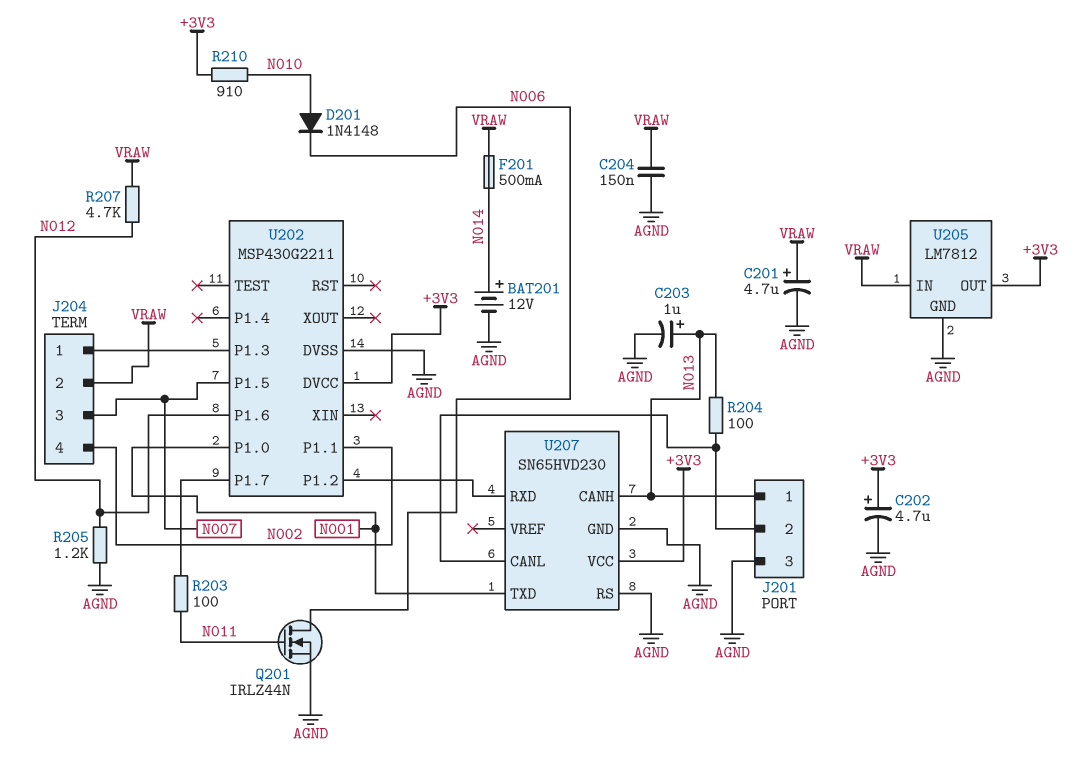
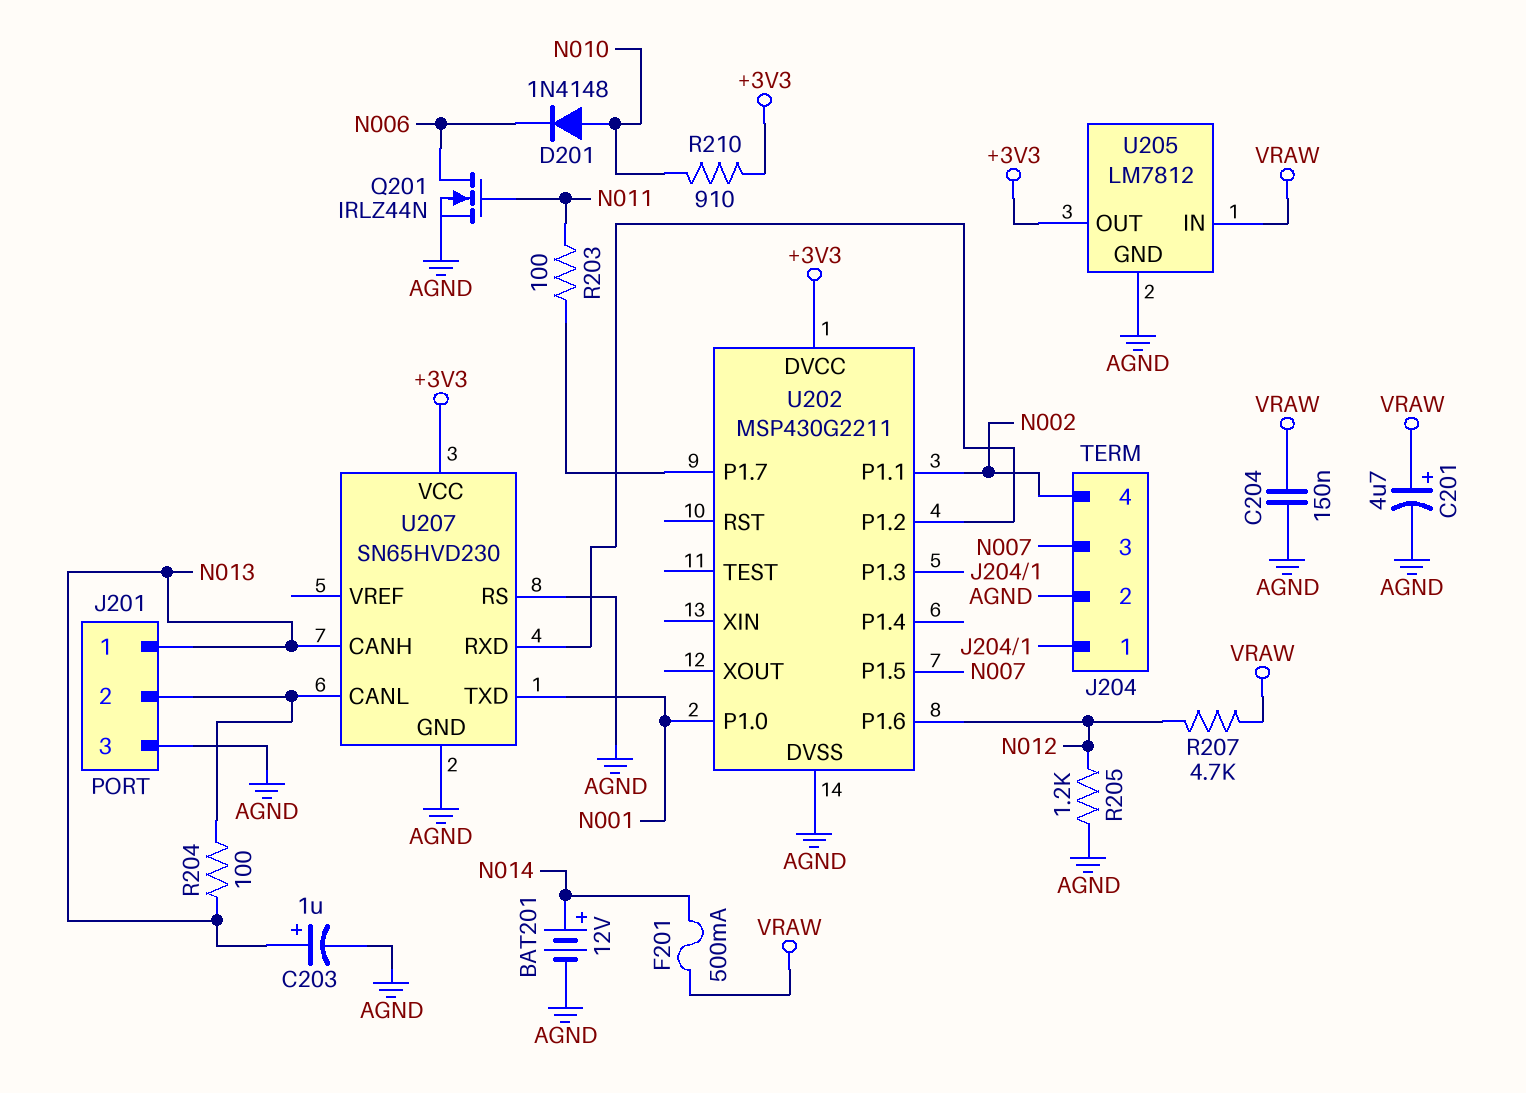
C202: 4.7uF (plus +3V3, minus AGND) -> none
J204 pin 2: VRAW -> AGND

